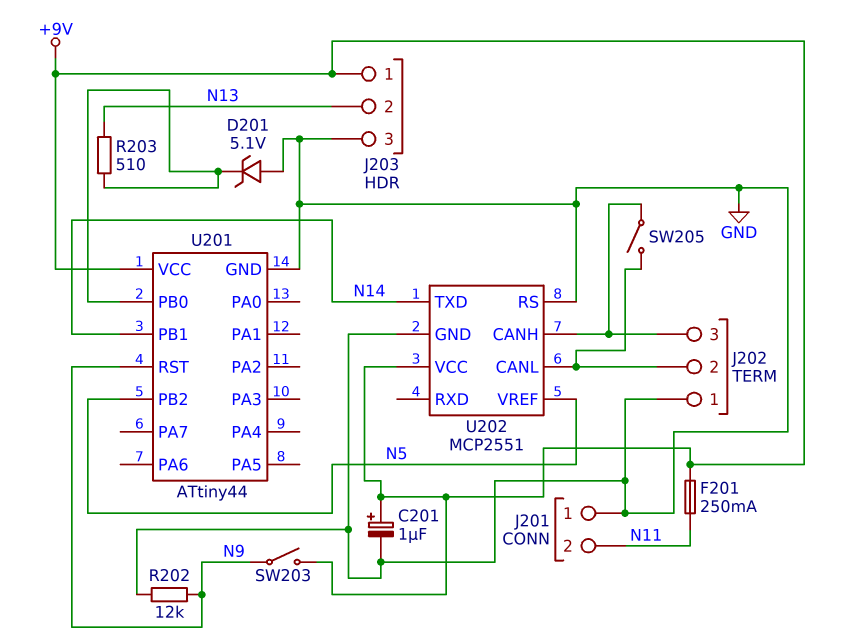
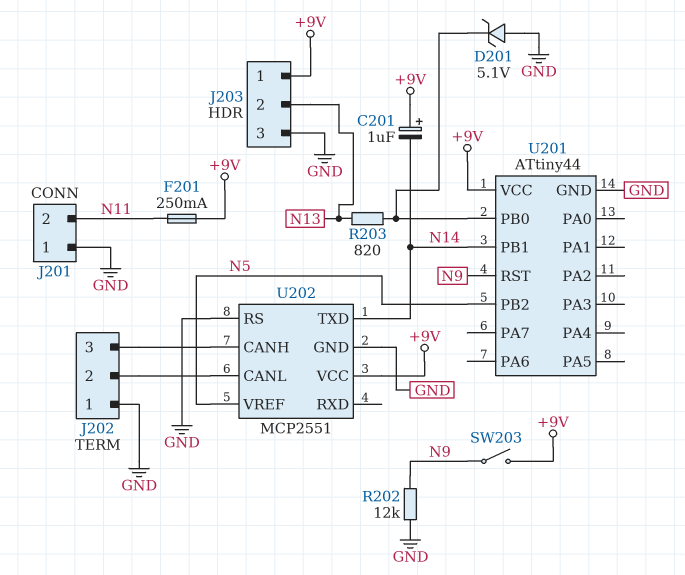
C201: 1uF (plus +9V, minus GND) -> 1uF (plus +9V, minus N14)
R203: 510 (N13, U201/PB0) -> 820 (N13, U201/PB0)
SW205: switch (J202/2, J202/3) -> none

